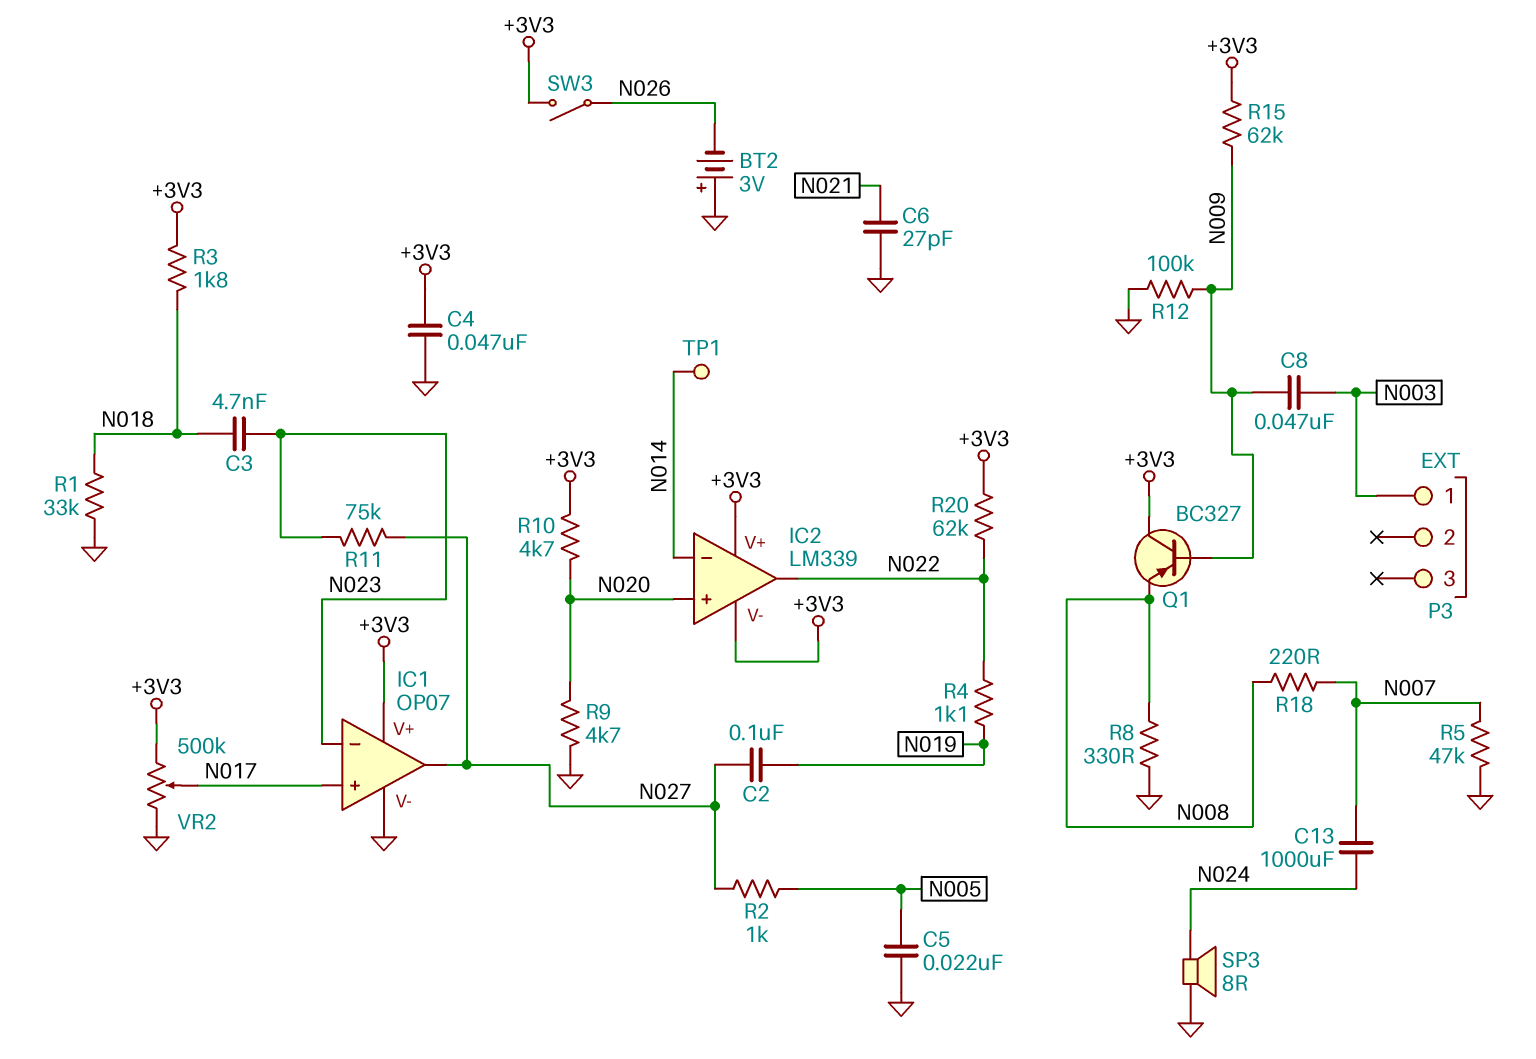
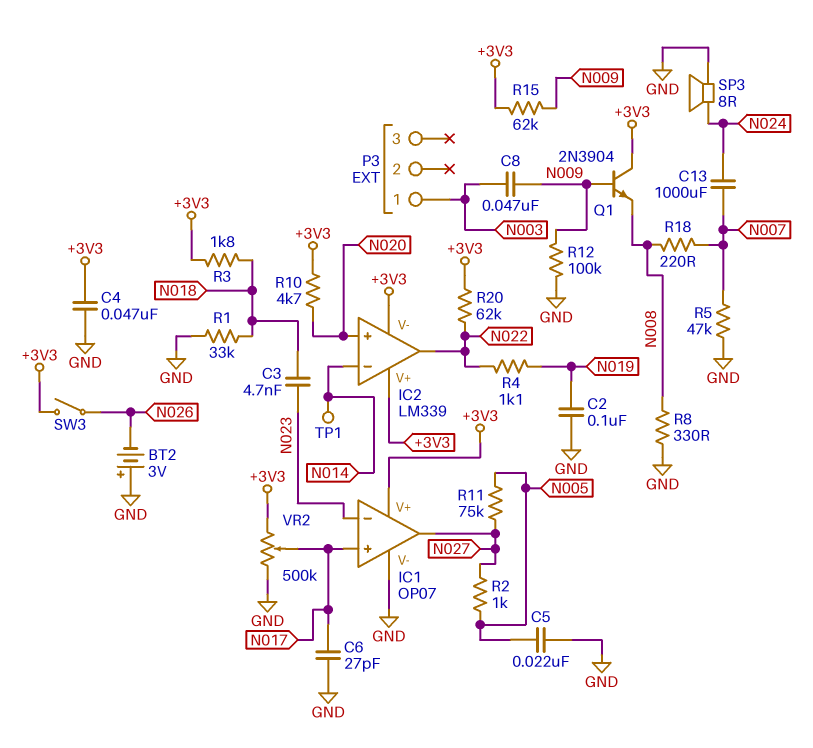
C2: 100nF (N019, N027) -> 100nF (GND, N019)
C6: 27pF (GND, N021) -> 27pF (GND, N017)
Q1: PNP BC327 (B N009, C +3V3, E N008) -> NPN 2N3904 (B N009, C +3V3, E N008)
R9: 4.7k (GND, N020) -> none
R11: 75k (N023, N027) -> 75k (N005, N027)

